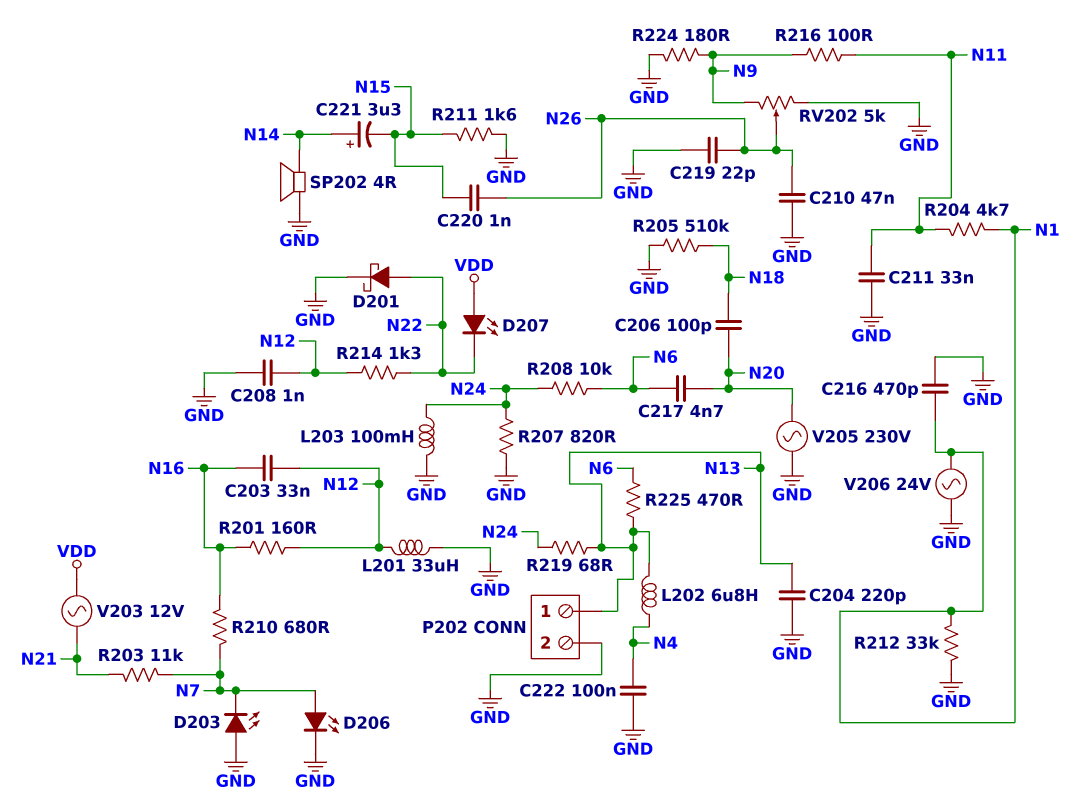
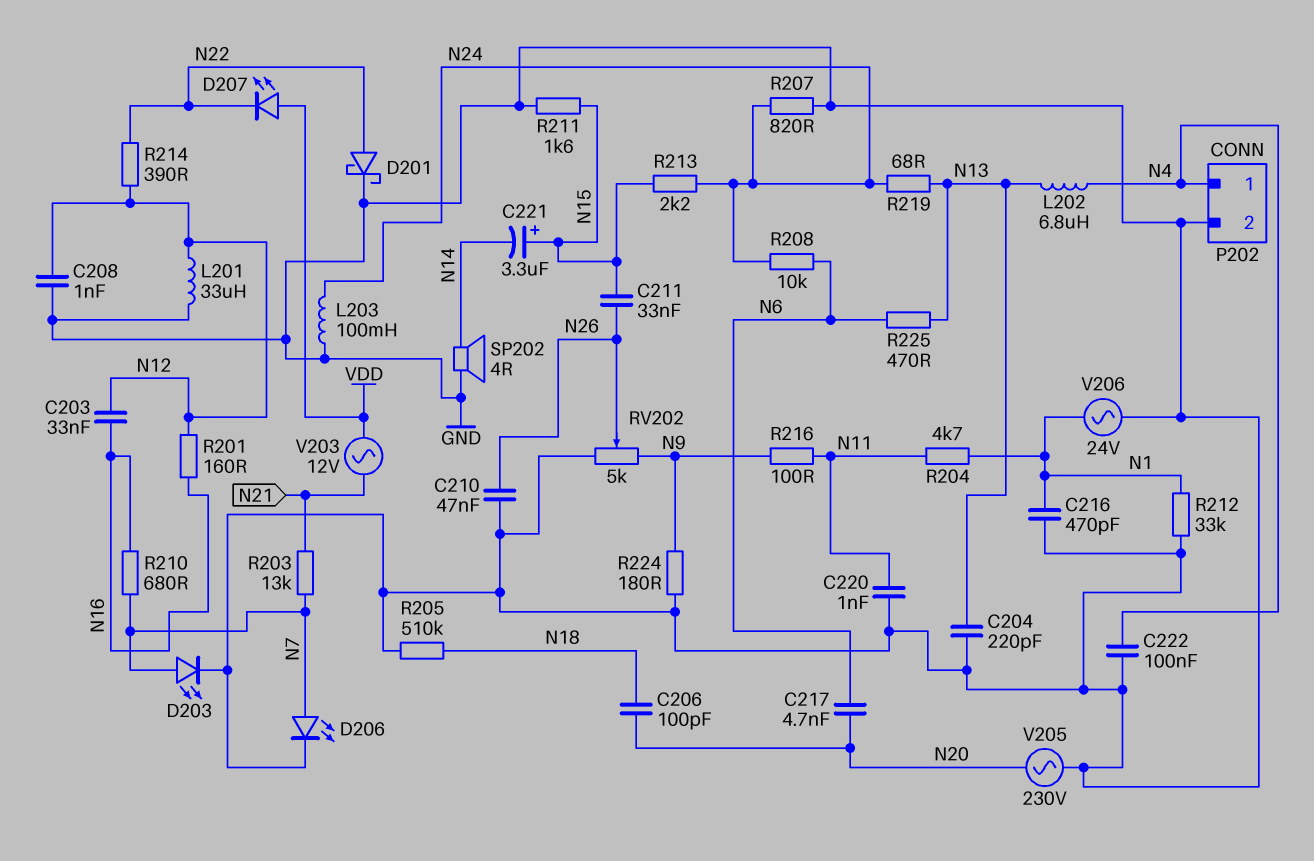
C211: 33nF (GND, N11) -> 33nF (N15, N26)
C219: 22pF (GND, N26) -> none
C220: 1nF (N15, N26) -> 1nF (GND, N11)
C221: 3.3uF (plus N14, minus N15) -> 3.3uF (plus N15, minus N14)
D203: LED (A GND, K N7) -> LED (A N7, K GND)
P202 pin 1: N13 -> N4
R203: 11k (N7, N21) -> 13k (N7, N21)
R213: none -> 2.2k (N15, N24)
R214: 1.3k (N12, N22) -> 390 (N12, N22)

